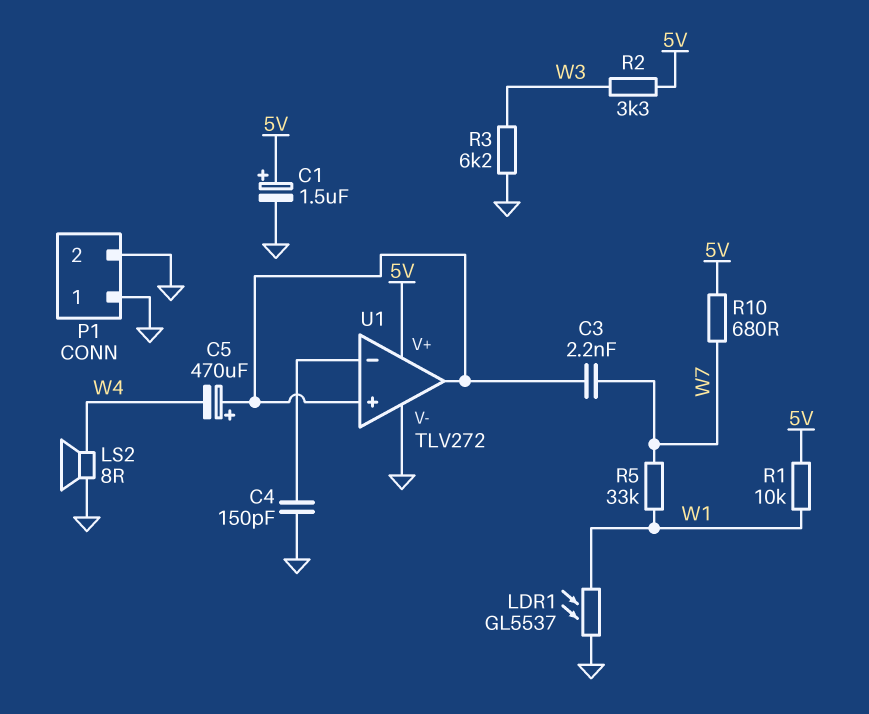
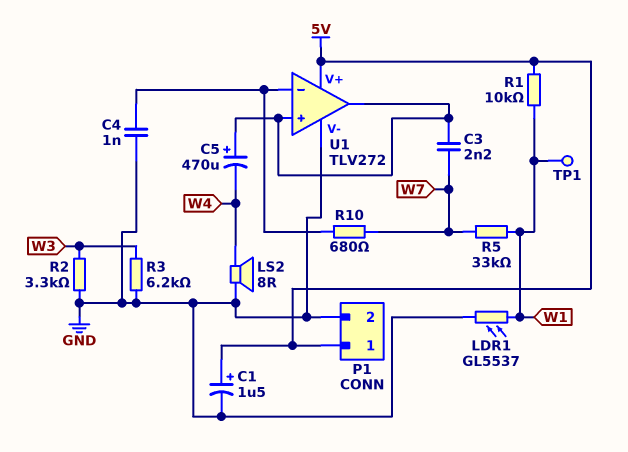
C4: 150pF (GND, U1/in-) -> 1nF (GND, U1/in-)
P1 pin 1: GND -> 5V
R2: 3.3k (5V, W3) -> 3.3k (GND, W3)
R10: 680 (5V, W7) -> 680 (U1/in-, W7)
TP1: none -> test point (W1)

